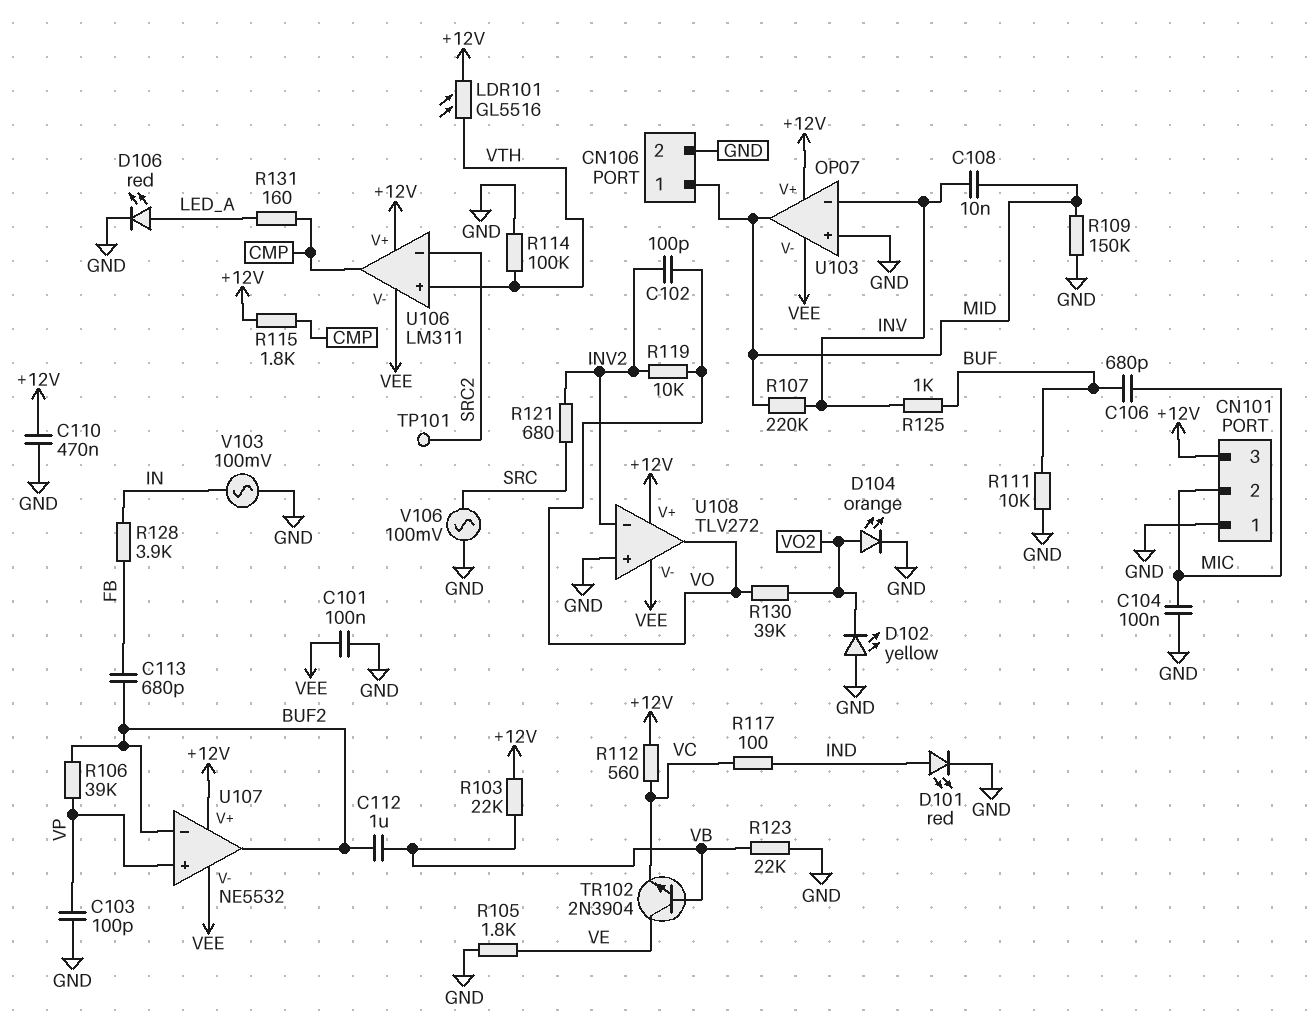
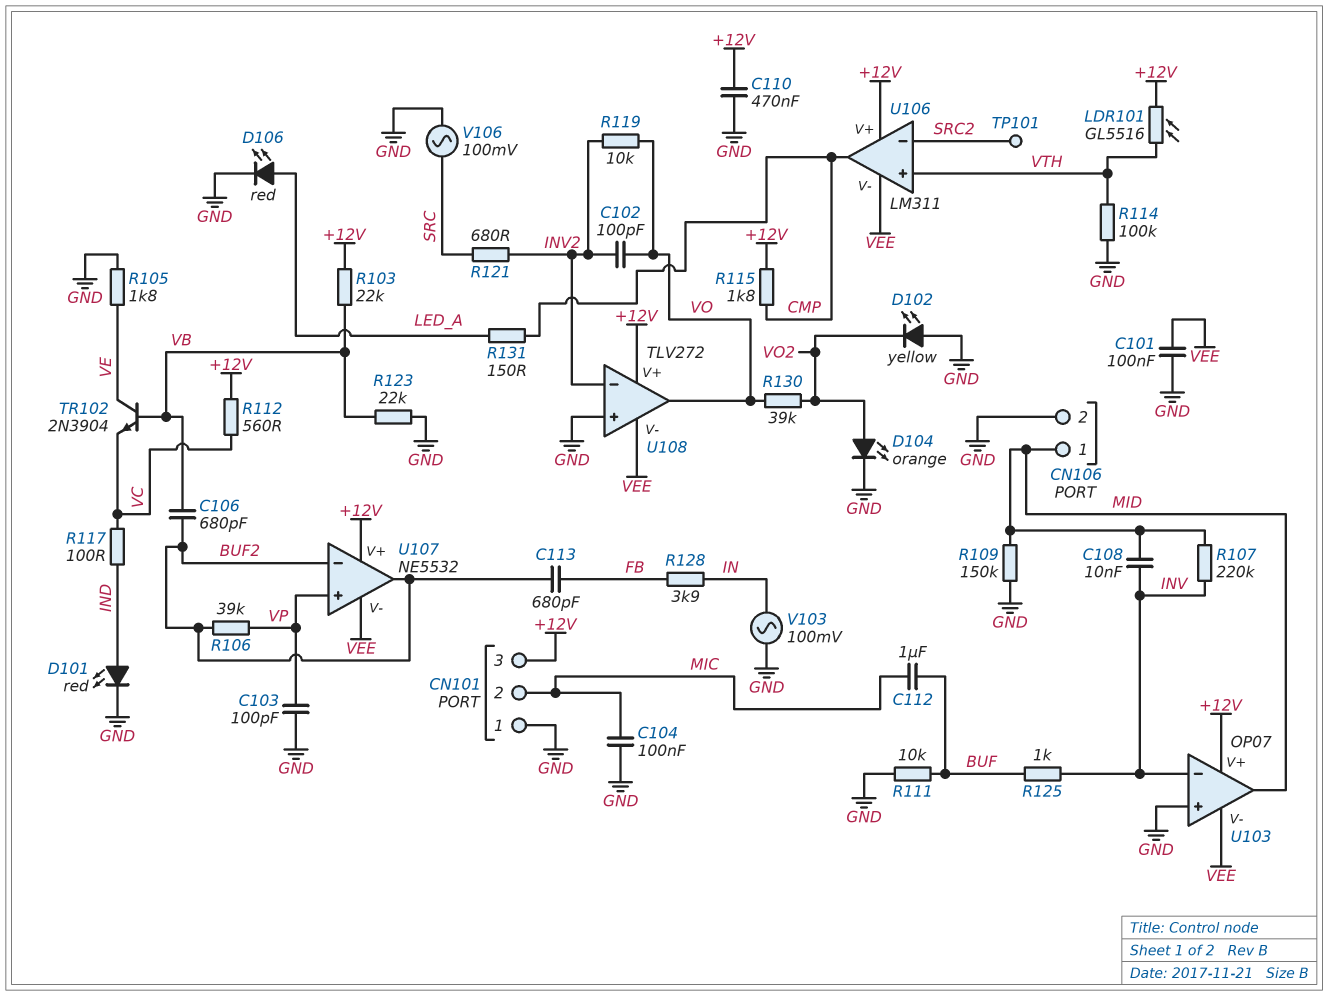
C106: 680pF (BUF, MIC) -> 680pF (BUF2, VB)
C112: 1uF (BUF2, VB) -> 1uF (BUF, MIC)
R131: 160 (CMP, LED_A) -> 150 (CMP, LED_A)

